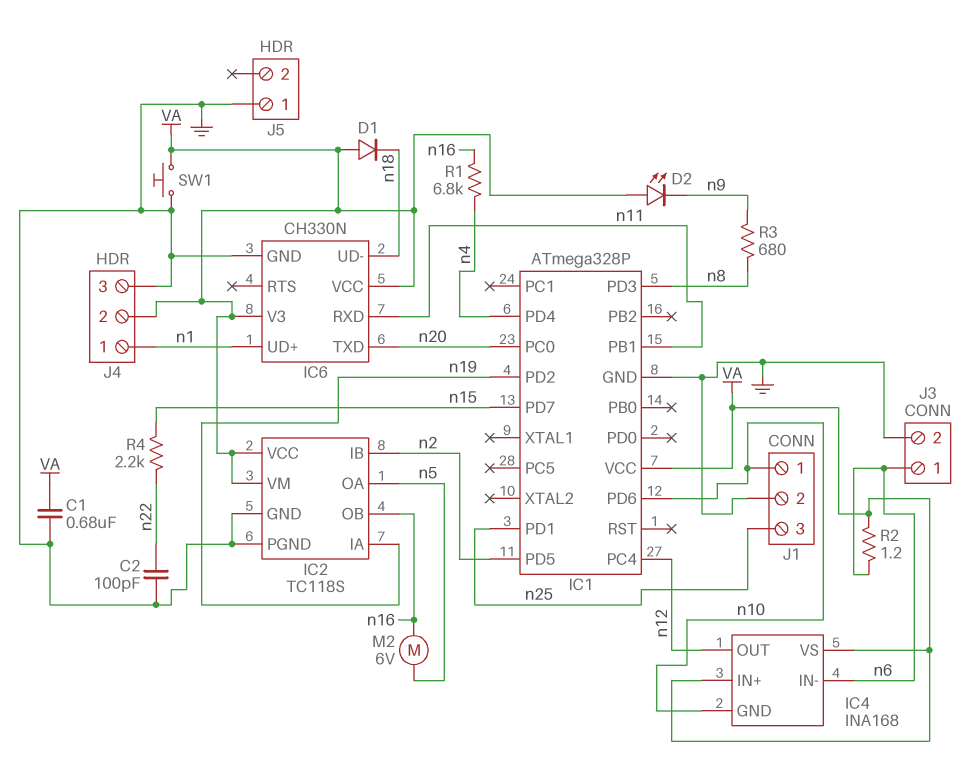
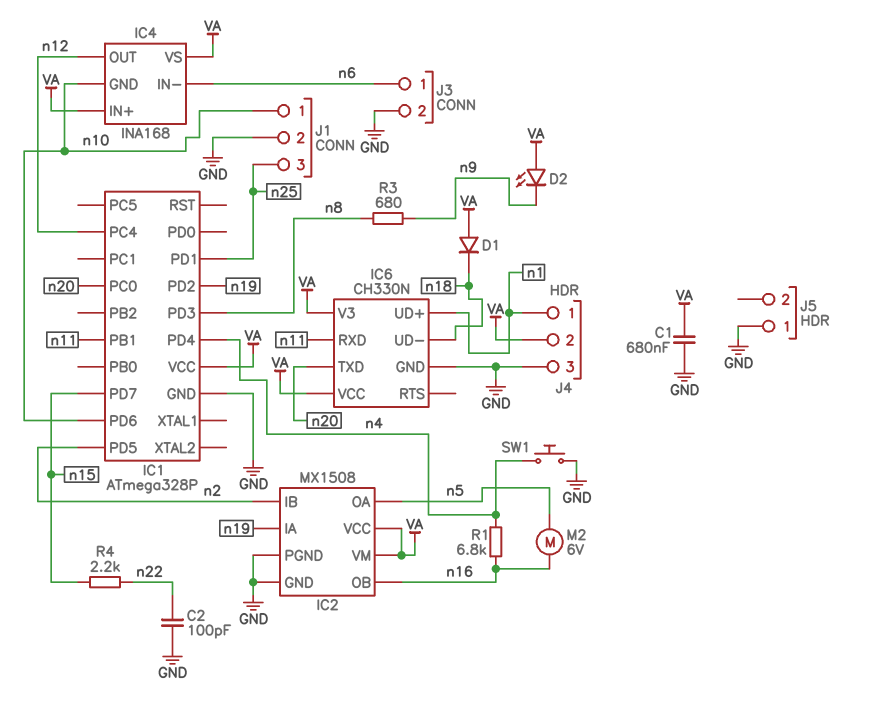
IC2: TC118S -> MX1508
R2: 1.2 (VA, n6) -> none
SW1: button (GND, VA) -> button (GND, n4)

